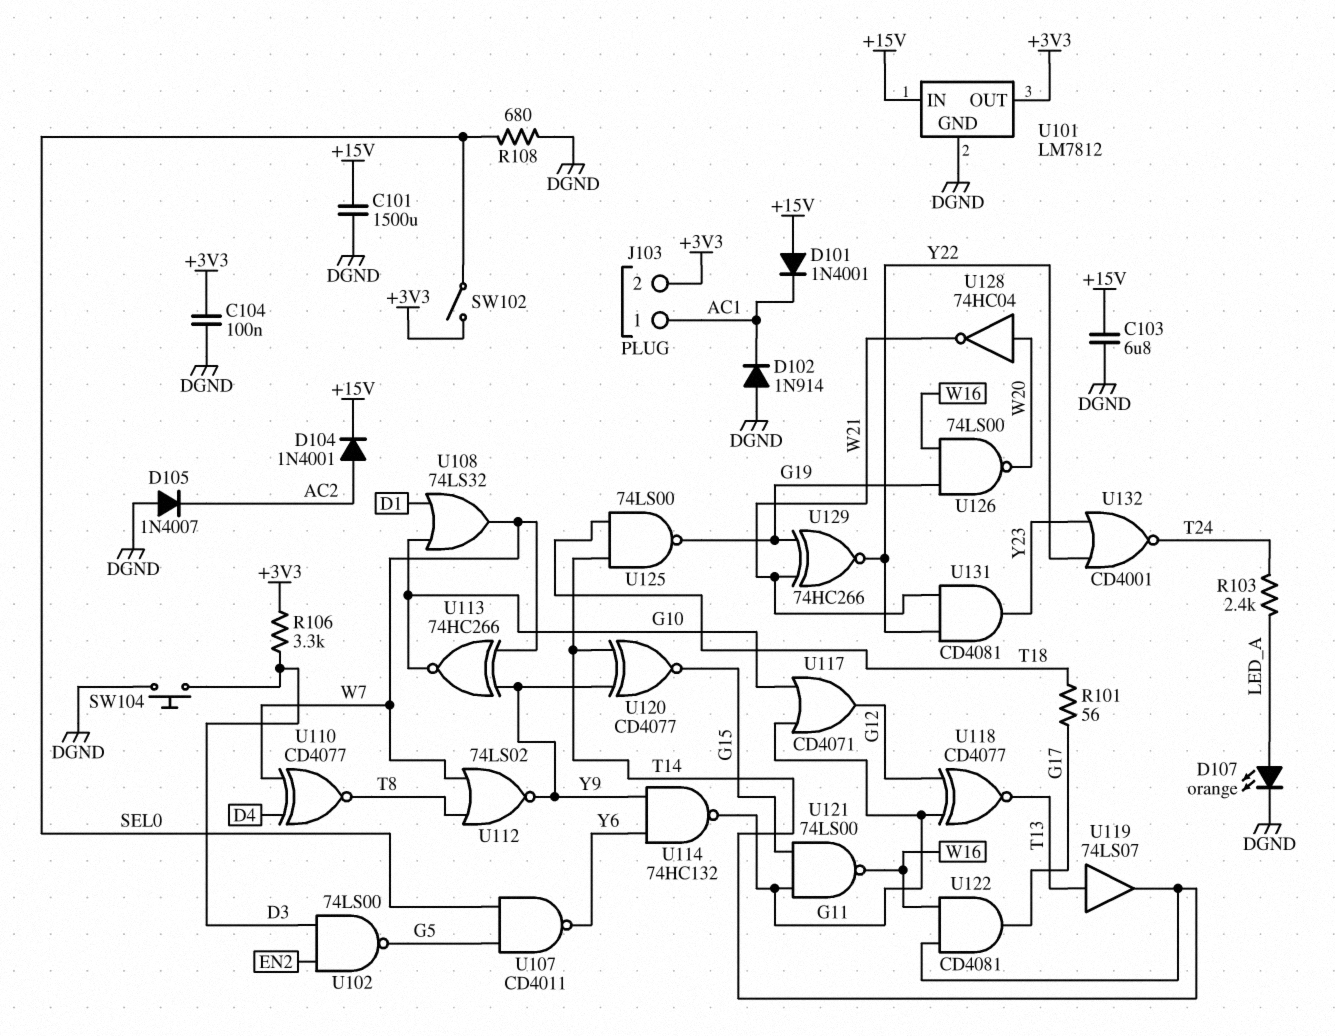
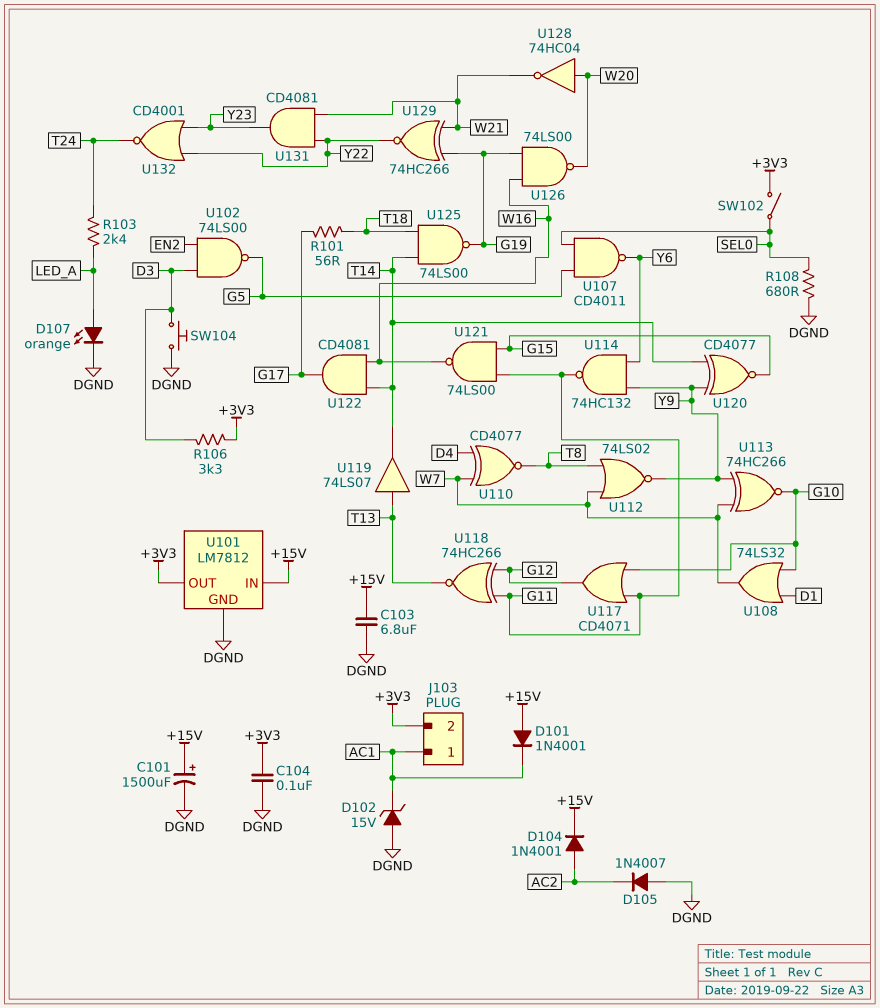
C101: 1500uF (+15V, DGND) -> 1500uF (plus +15V, minus DGND)
D102: diode 1N914 (A DGND, K AC1) -> zener 15V (A DGND, K AC1)
U118: XNOR CD4077 (in G11, in G12, out T13) -> XNOR 74HC266 (in G11, in G12, out T13)

